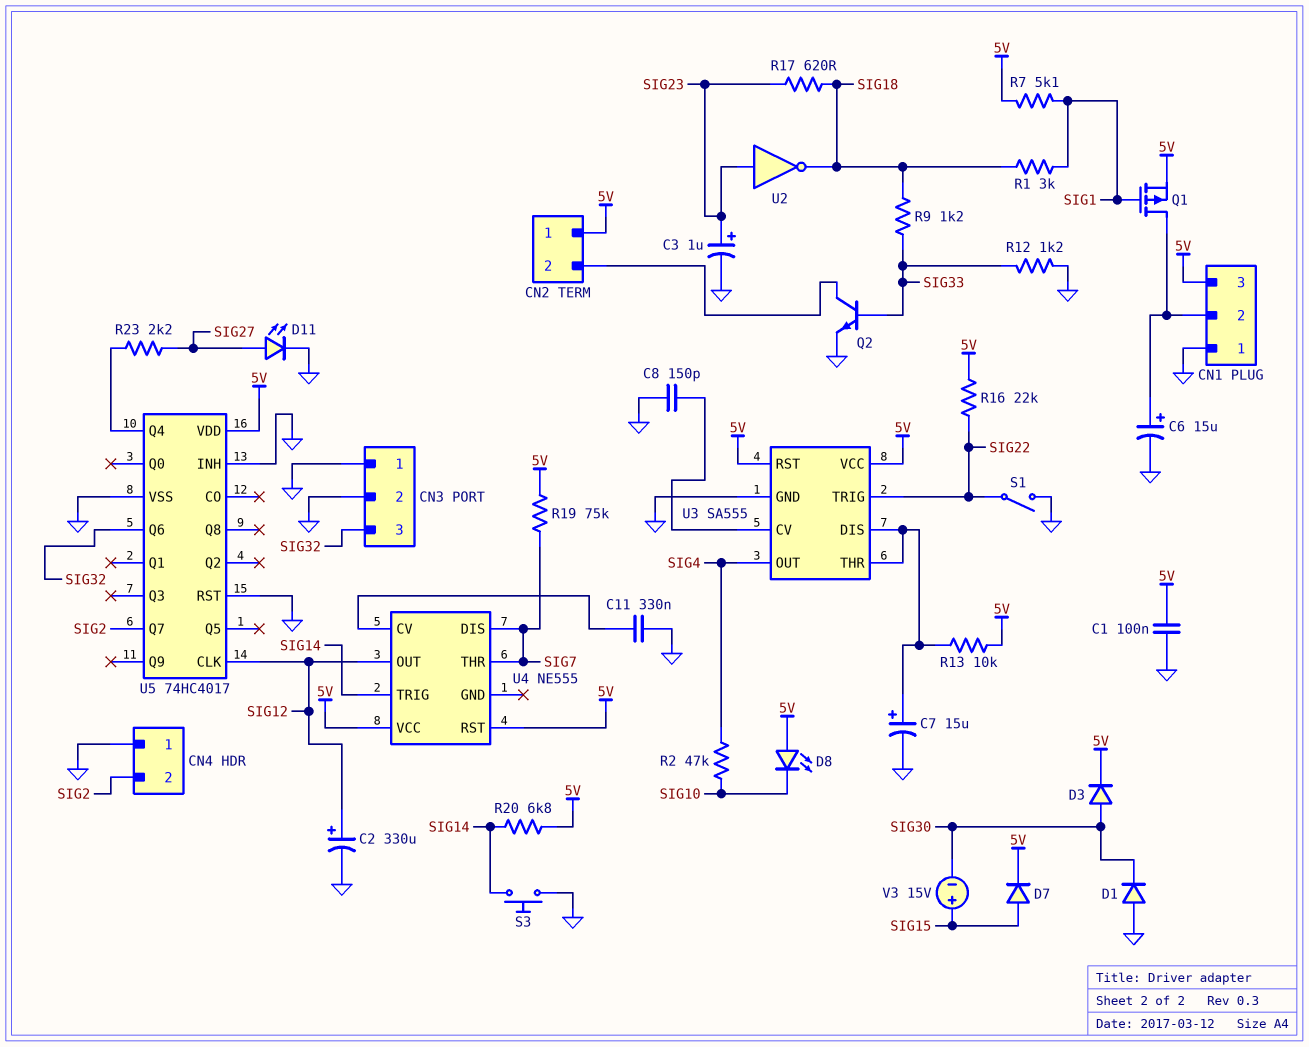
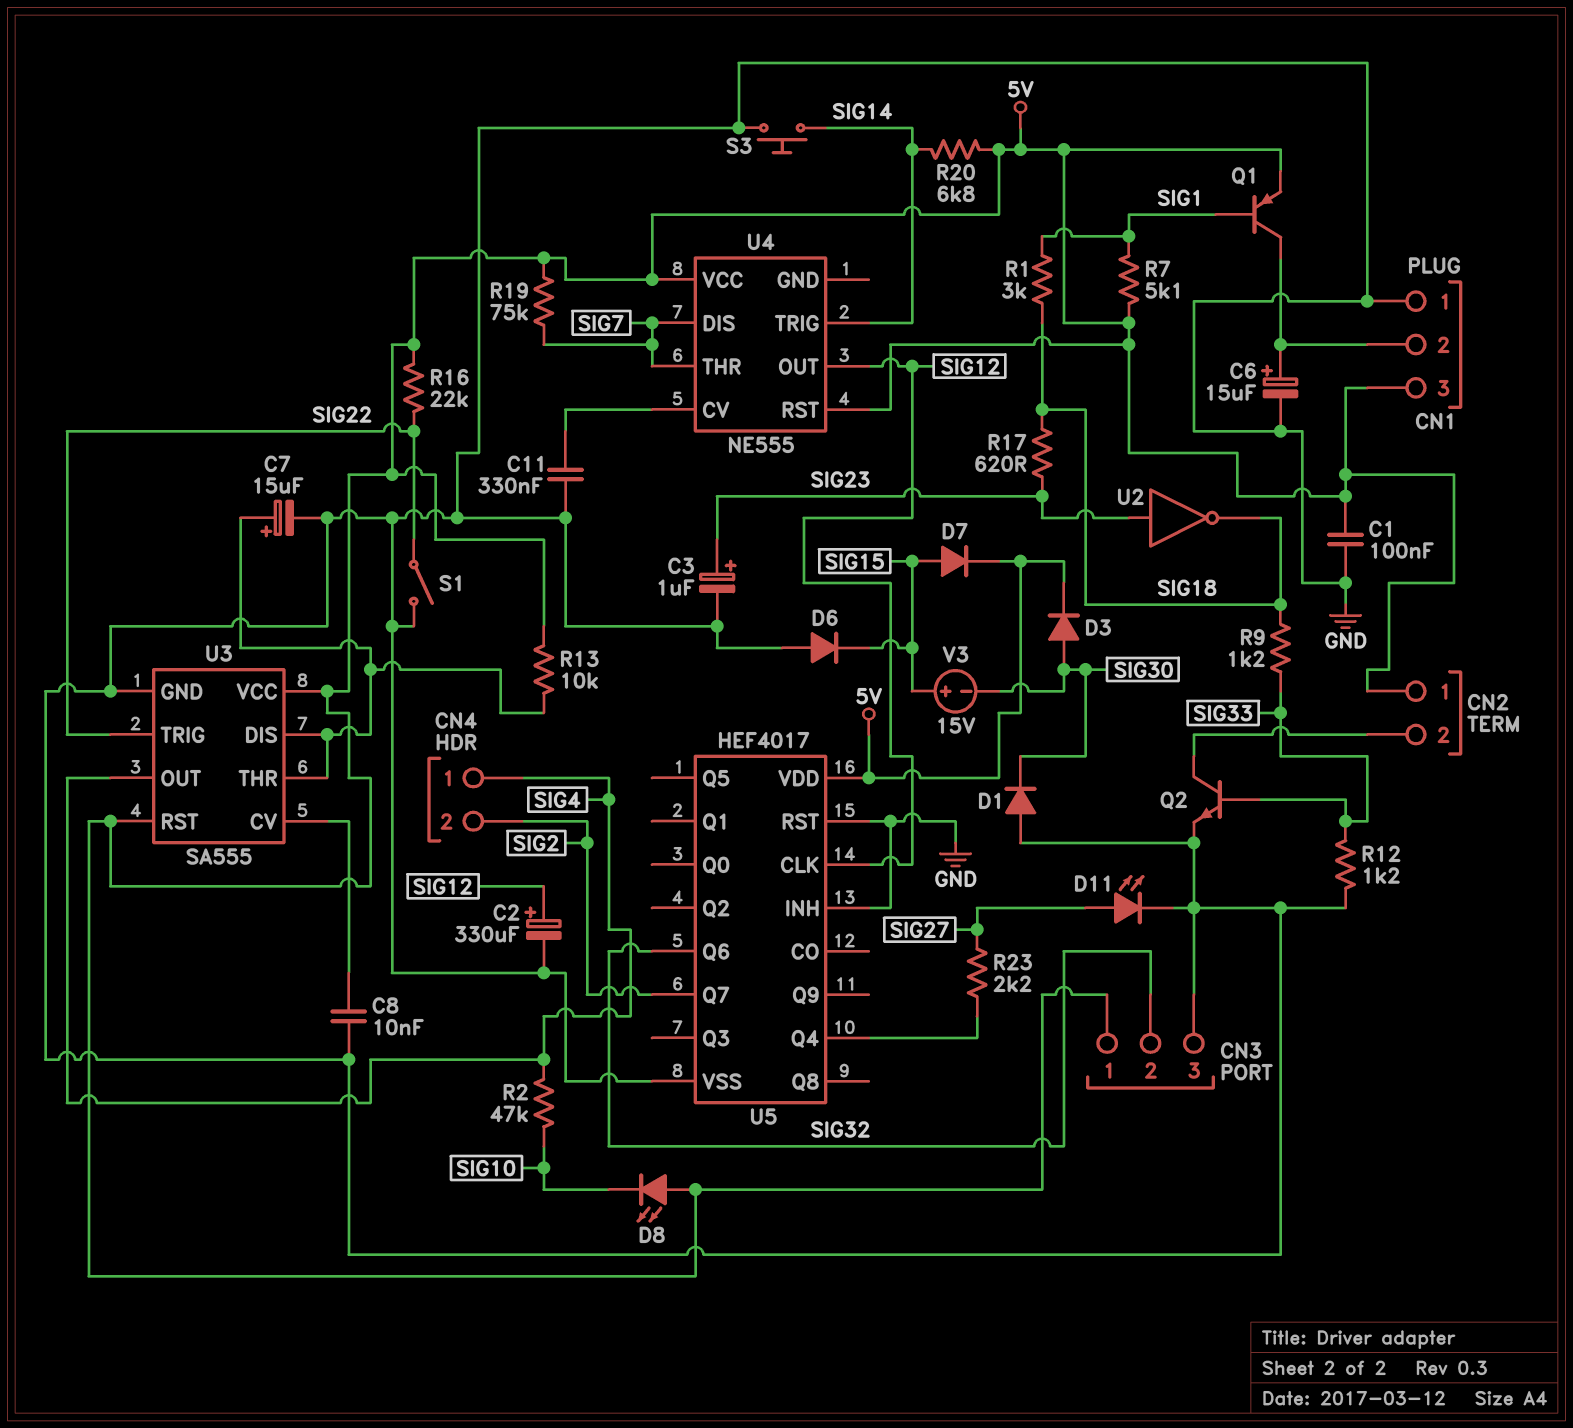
C8: 150pF (GND, U3/CV) -> 10nF (GND, U3/CV)
CN3 pin 1: GND -> 5V
CN3 pin 2: GND -> SIG32
CN3 pin 3: SIG32 -> GND
CN4 pin 1: GND -> SIG4
D6: none -> diode (A GND, K SIG15)
Q1: PMOS (G SIG1, D CN1/2, S 5V) -> PNP (B SIG1, C CN1/2, E 5V)
U5: 74HC4017 -> HEF4017

